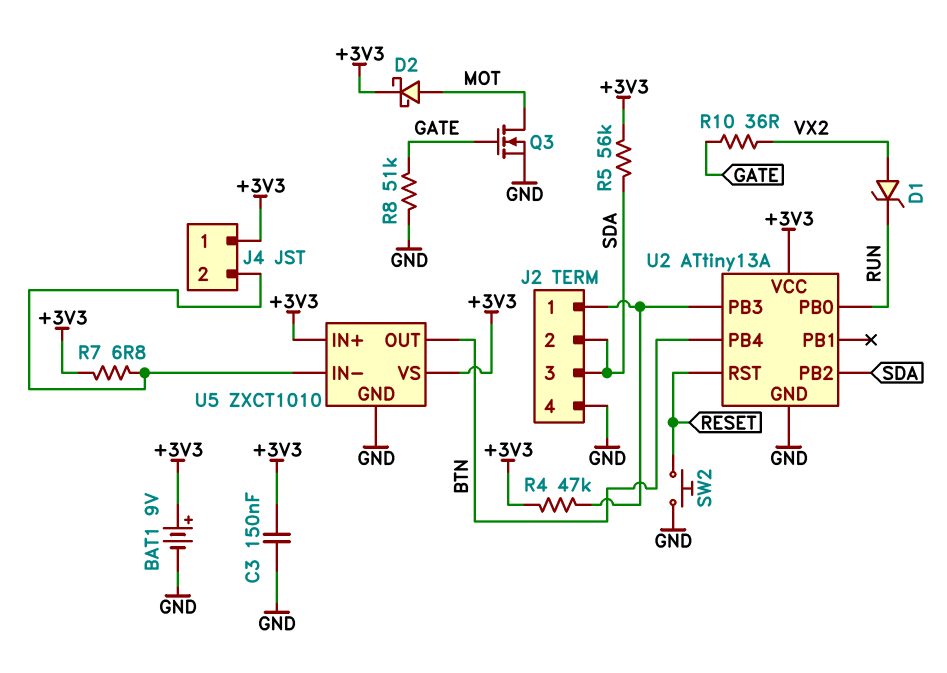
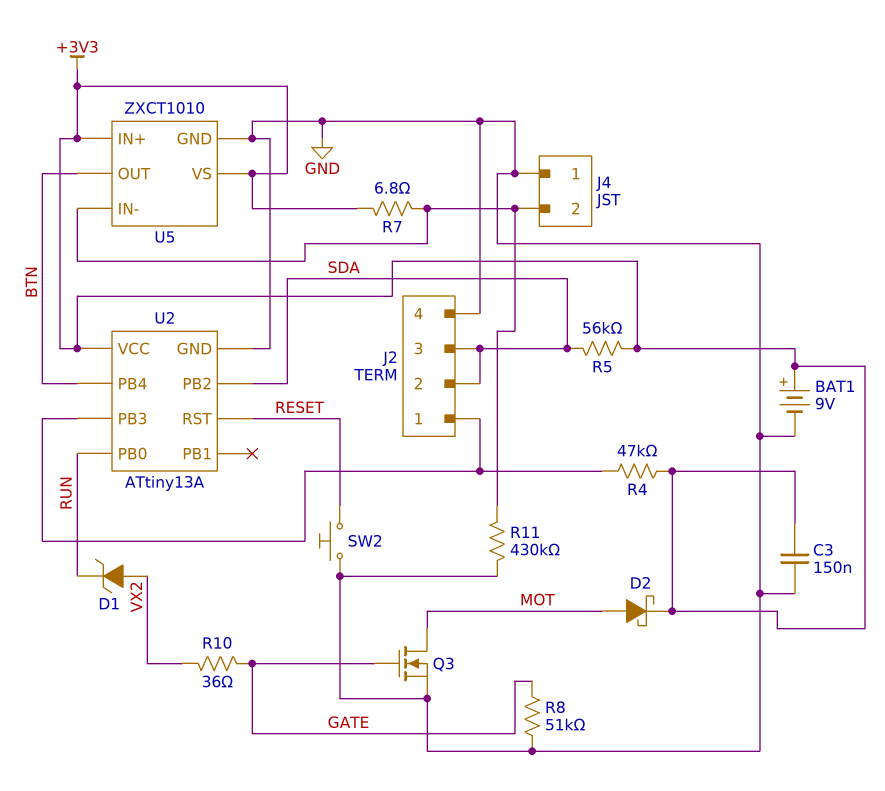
J4 pin 1: +3V3 -> GND
R11: none -> 430k (GND, J4/2)

